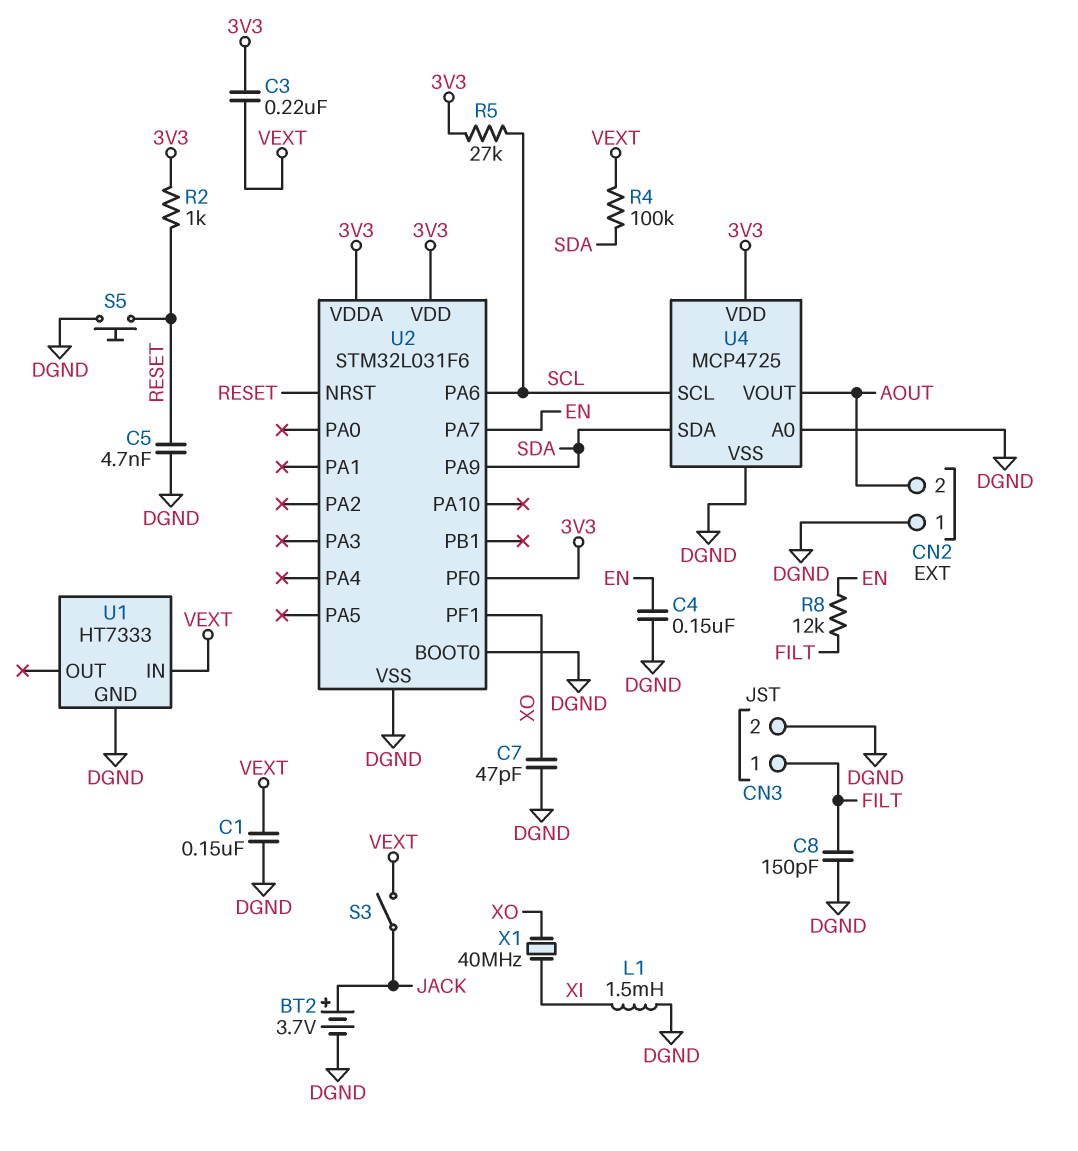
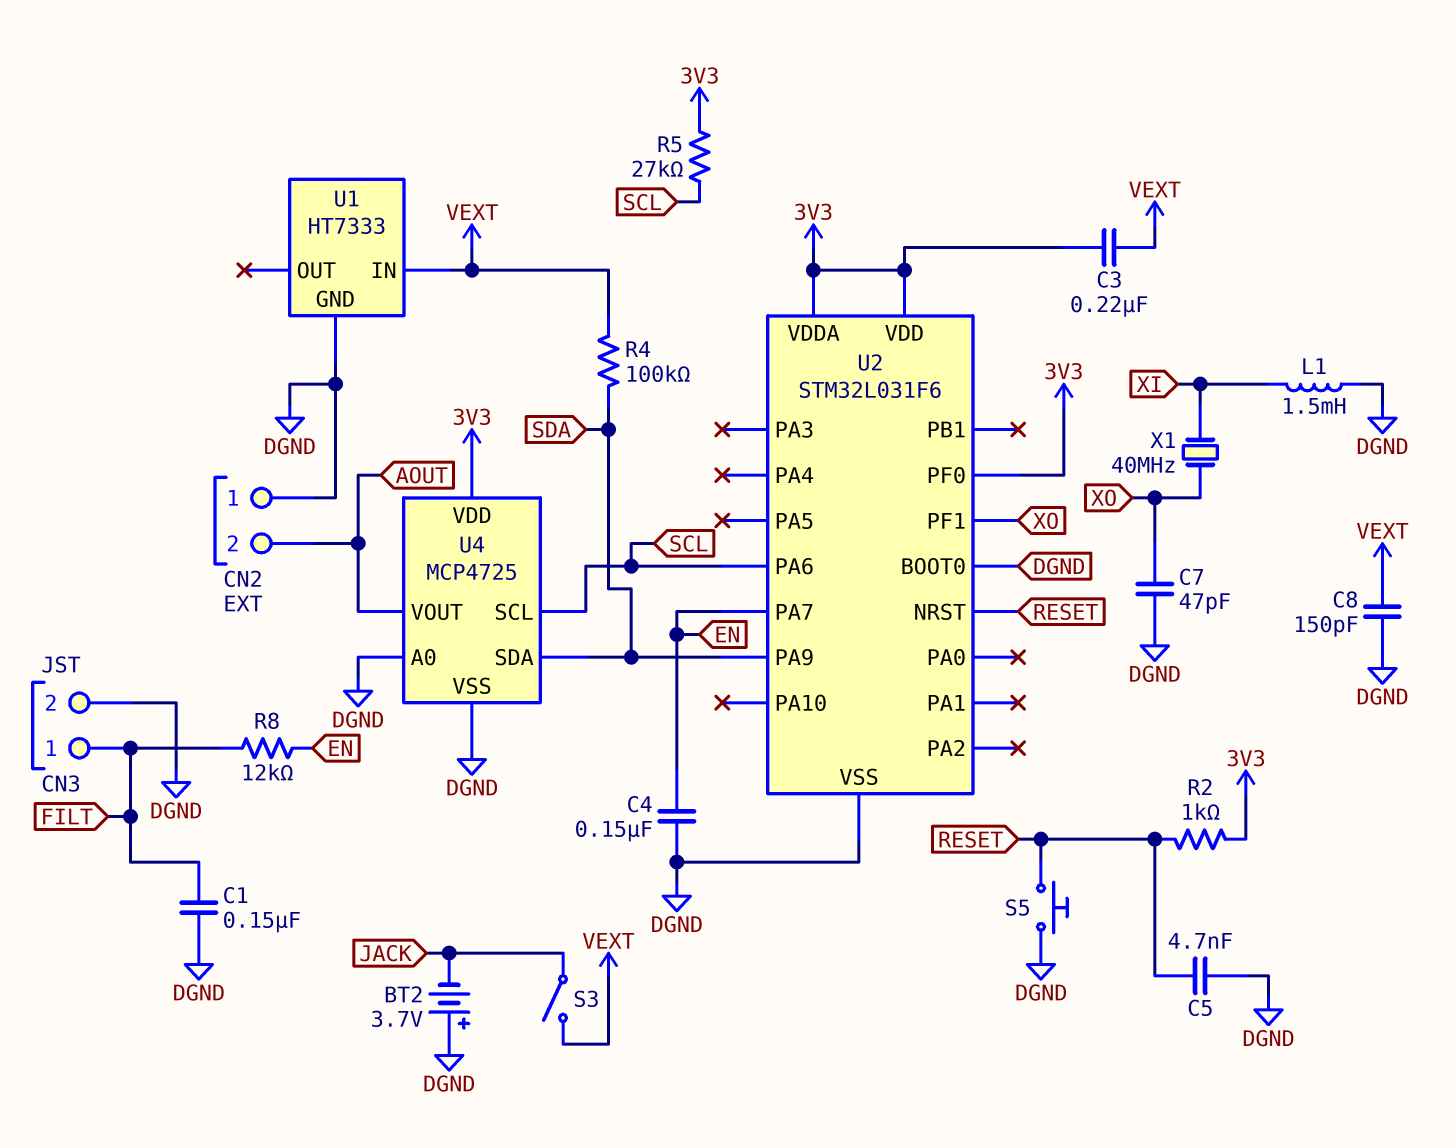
BT2: 3.7V (plus JACK, minus DGND) -> 3.7V (plus DGND, minus JACK)
C1: 150nF (DGND, VEXT) -> 150nF (DGND, FILT)
C8: 150pF (DGND, FILT) -> 150pF (DGND, VEXT)

